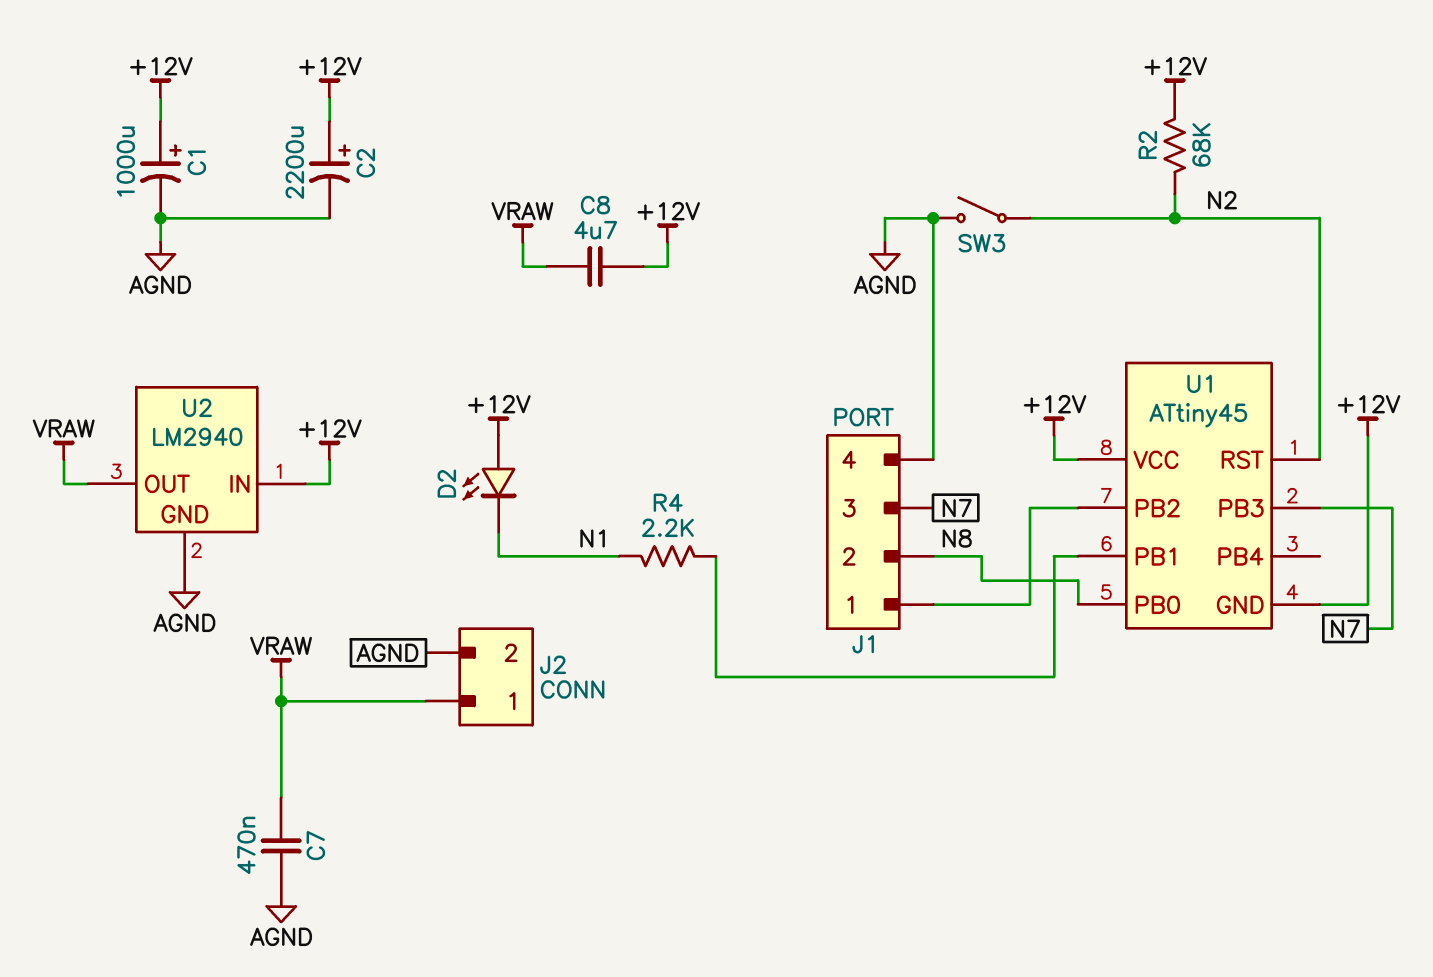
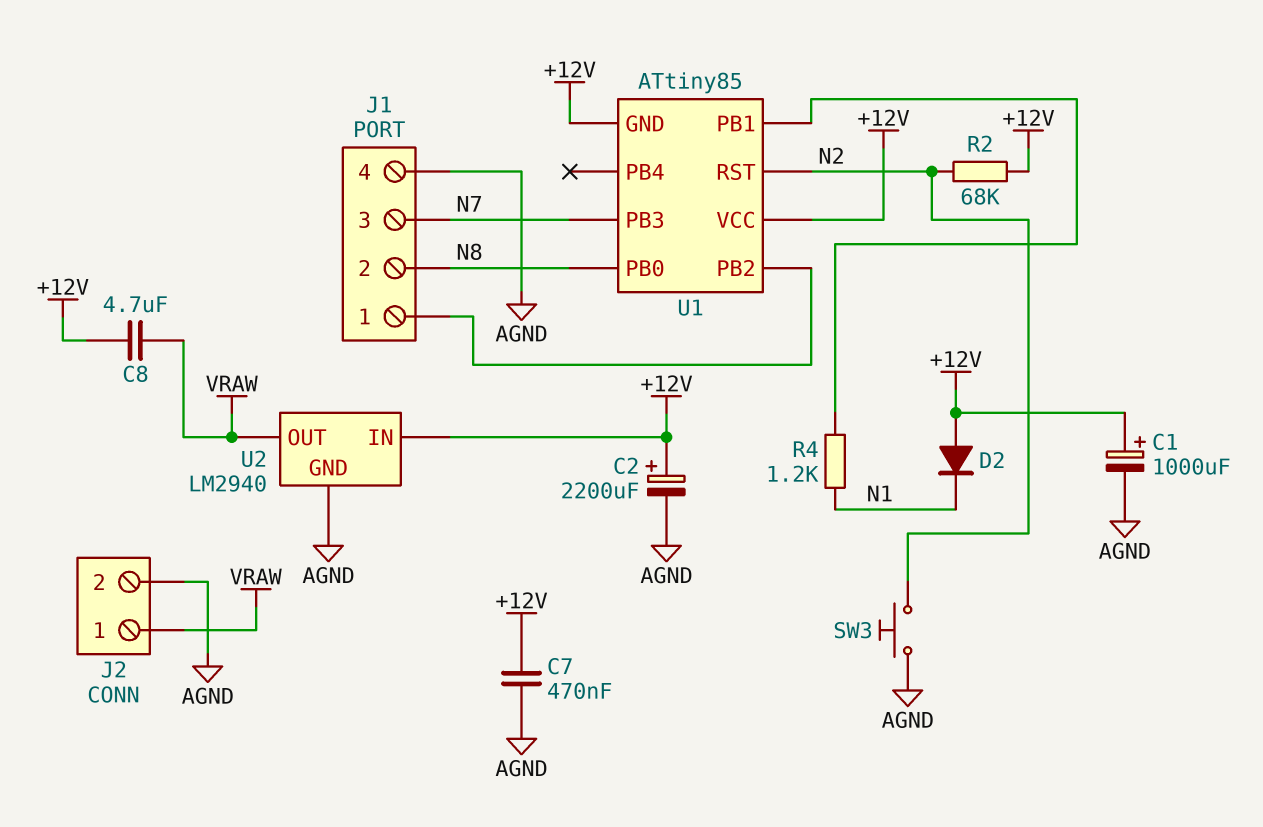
C7: 470nF (AGND, VRAW) -> 470nF (+12V, AGND)
D2: LED (A +12V, K N1) -> diode (A +12V, K N1)
R4: 2.2k (N1, U1/PB1) -> 1.2k (N1, U1/PB1)
SW3: switch (AGND, N2) -> button (AGND, N2)
U1: ATtiny45 -> ATtiny85

